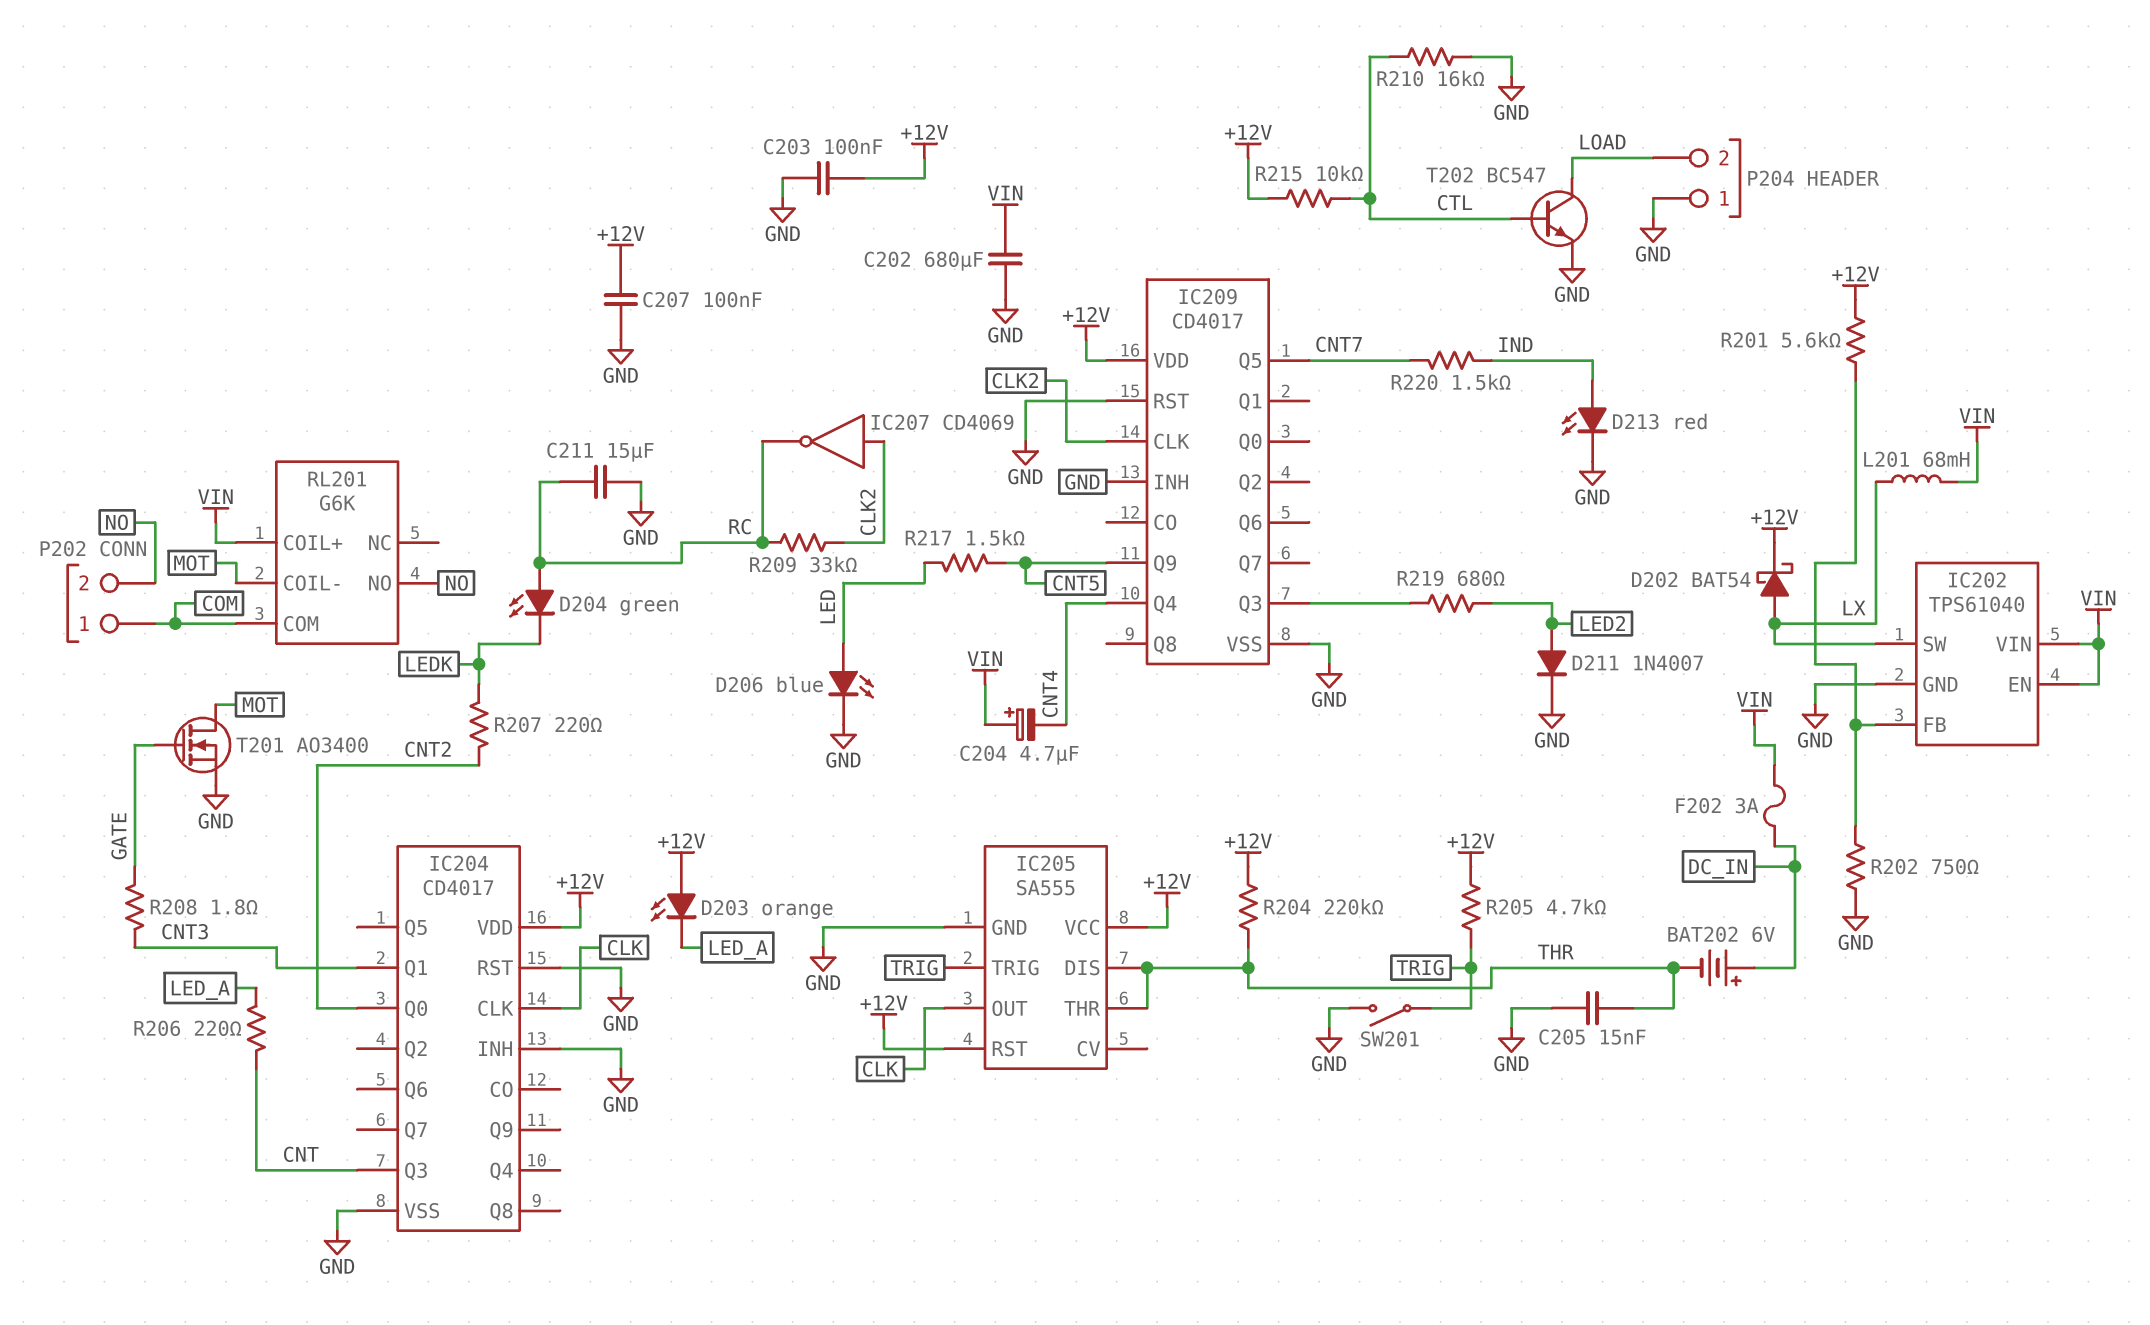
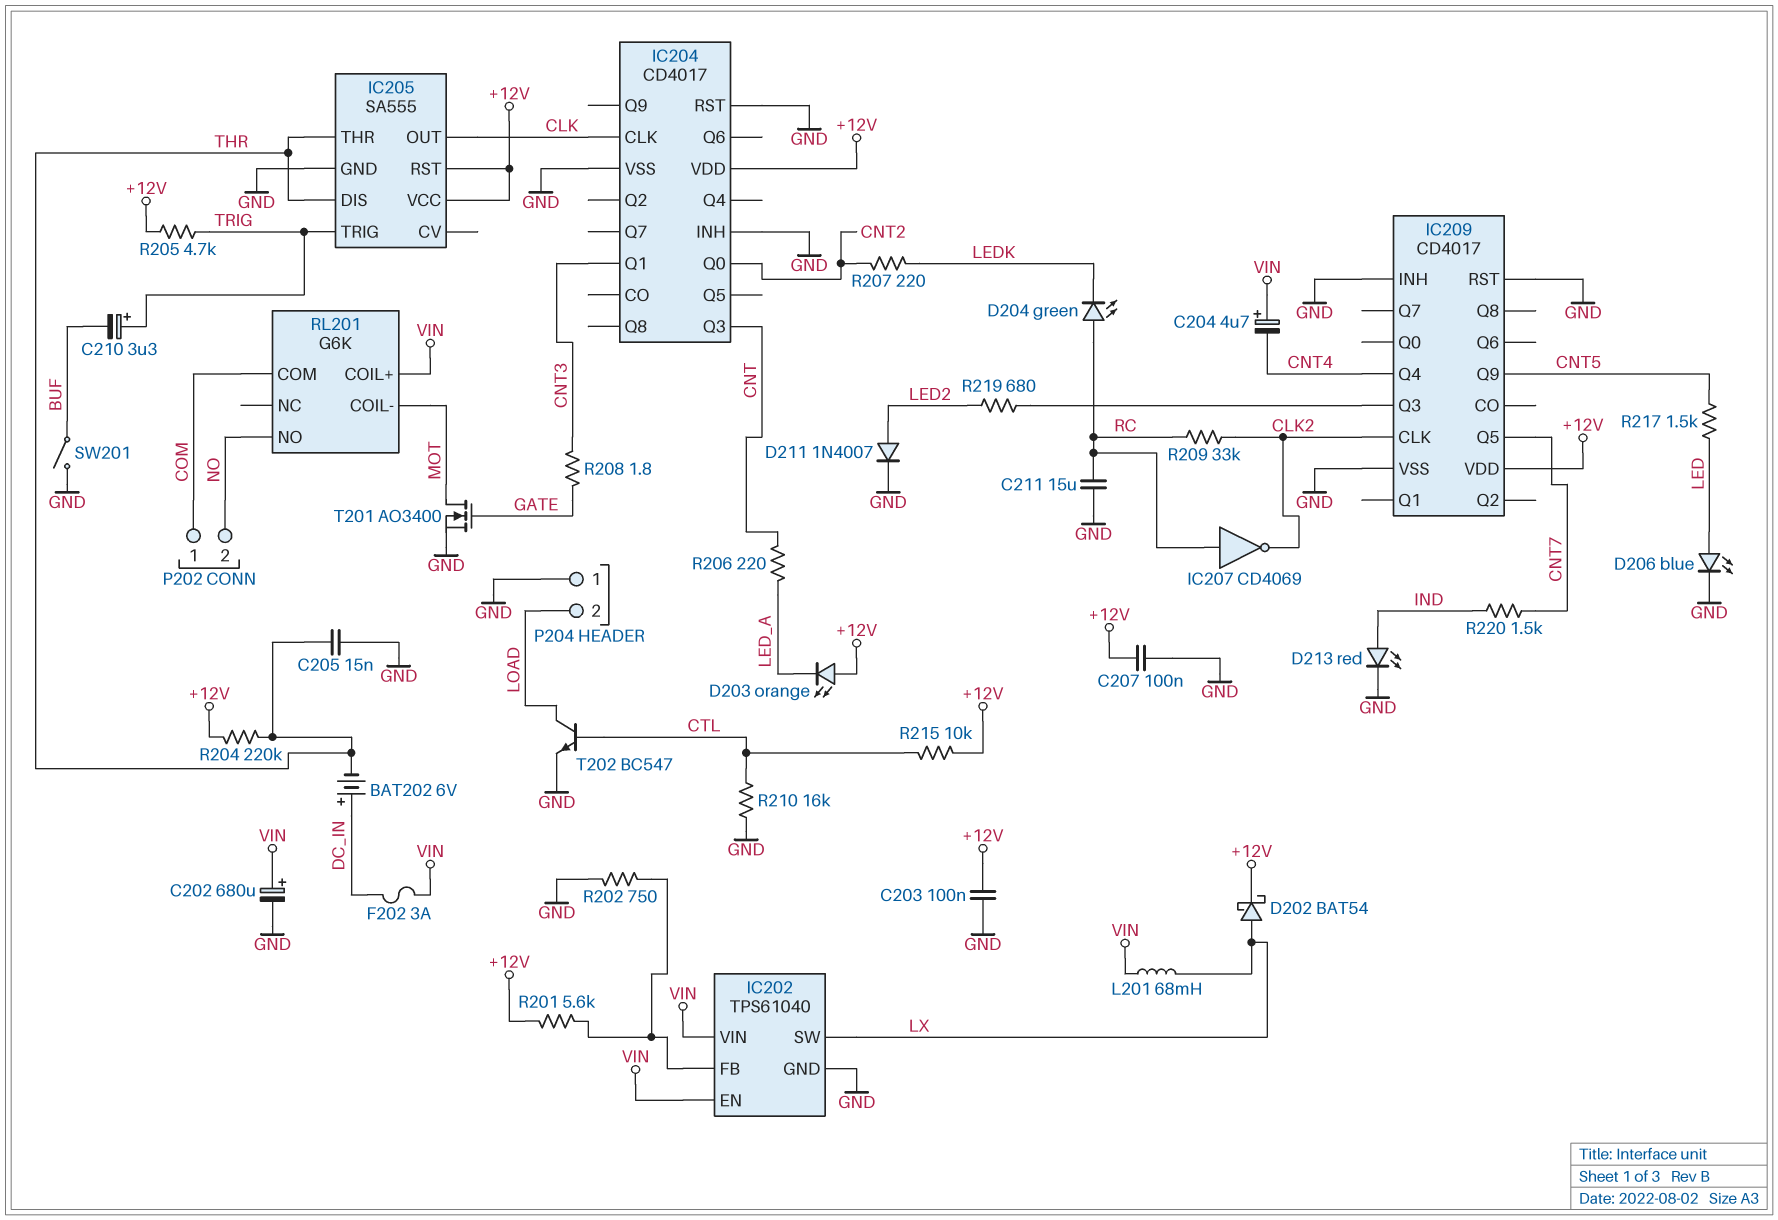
C202: 680uF (GND, VIN) -> 680uF (plus VIN, minus GND)
C210: none -> 3.3uF (plus TRIG, minus BUF)
IC207: NOT CD4069 (in CLK2, out RC) -> NOT CD4069 (in RC, out CLK2)
SW201: switch (GND, TRIG) -> switch (BUF, GND)

